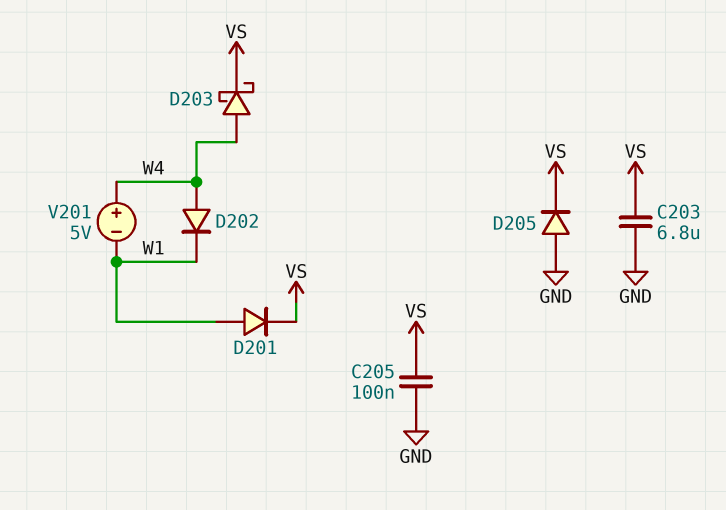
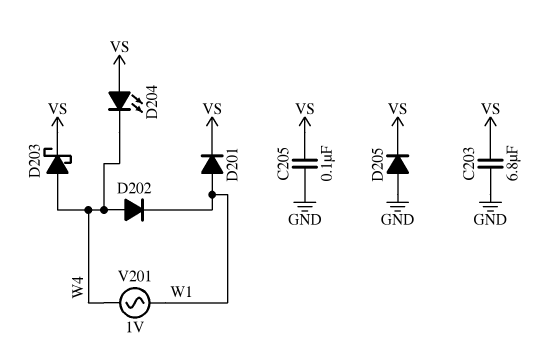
D204: none -> LED (A VS, K W4)
V201: 5V (plus W4, minus W1) -> AC 1V (W1, W4)

